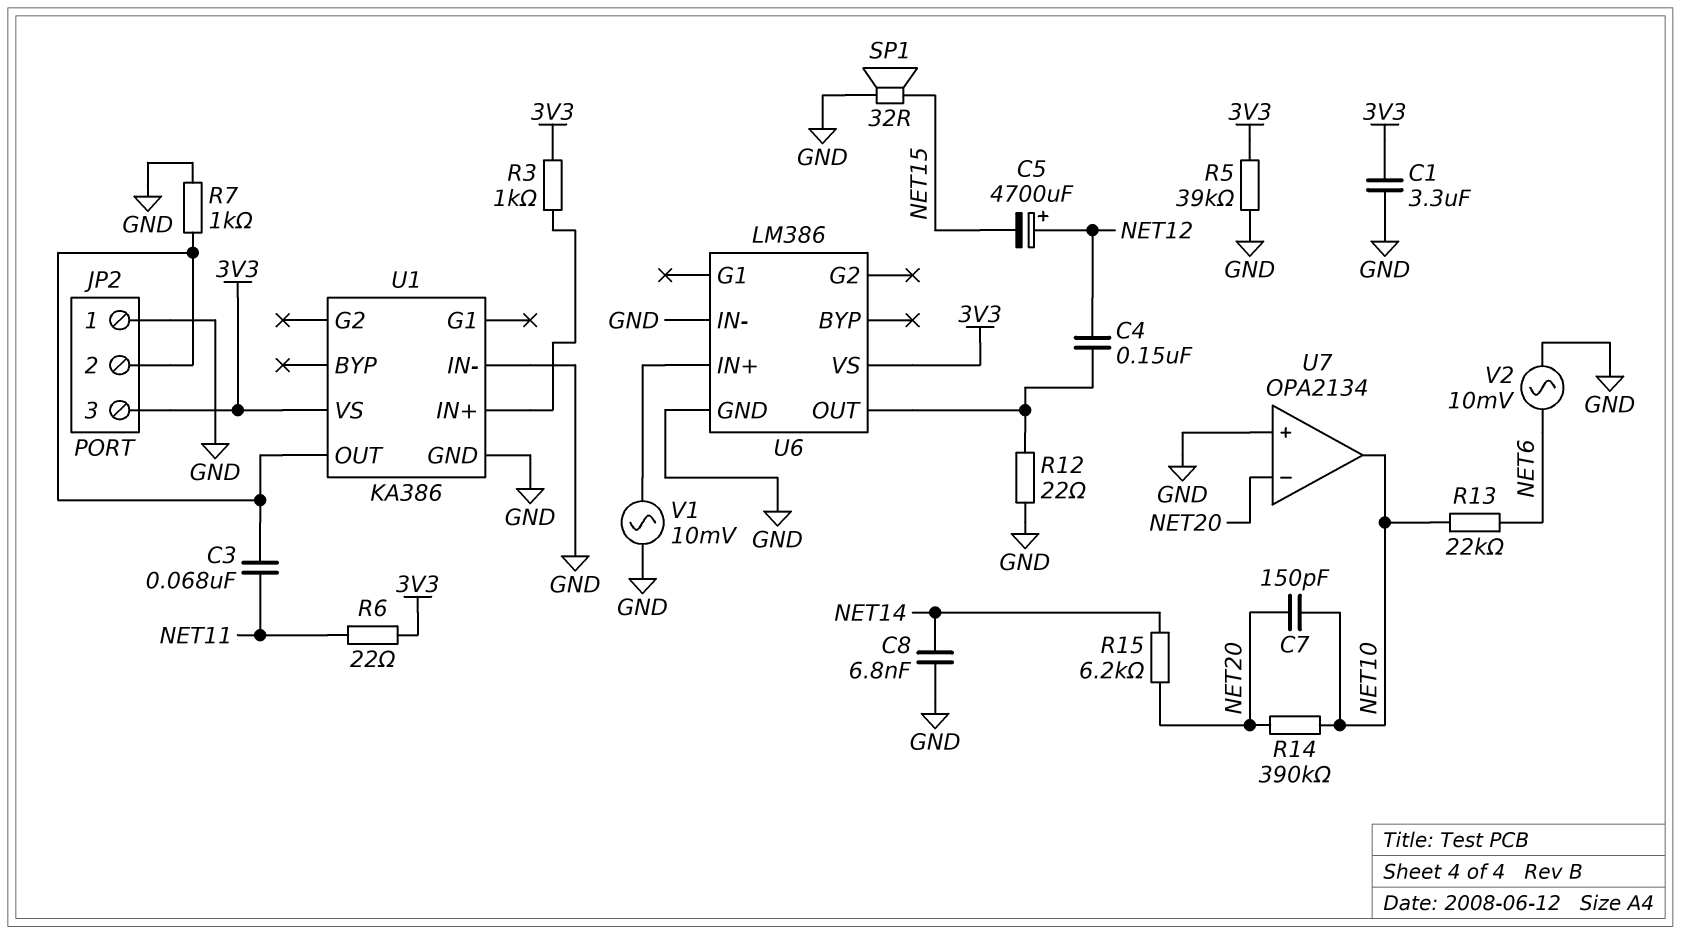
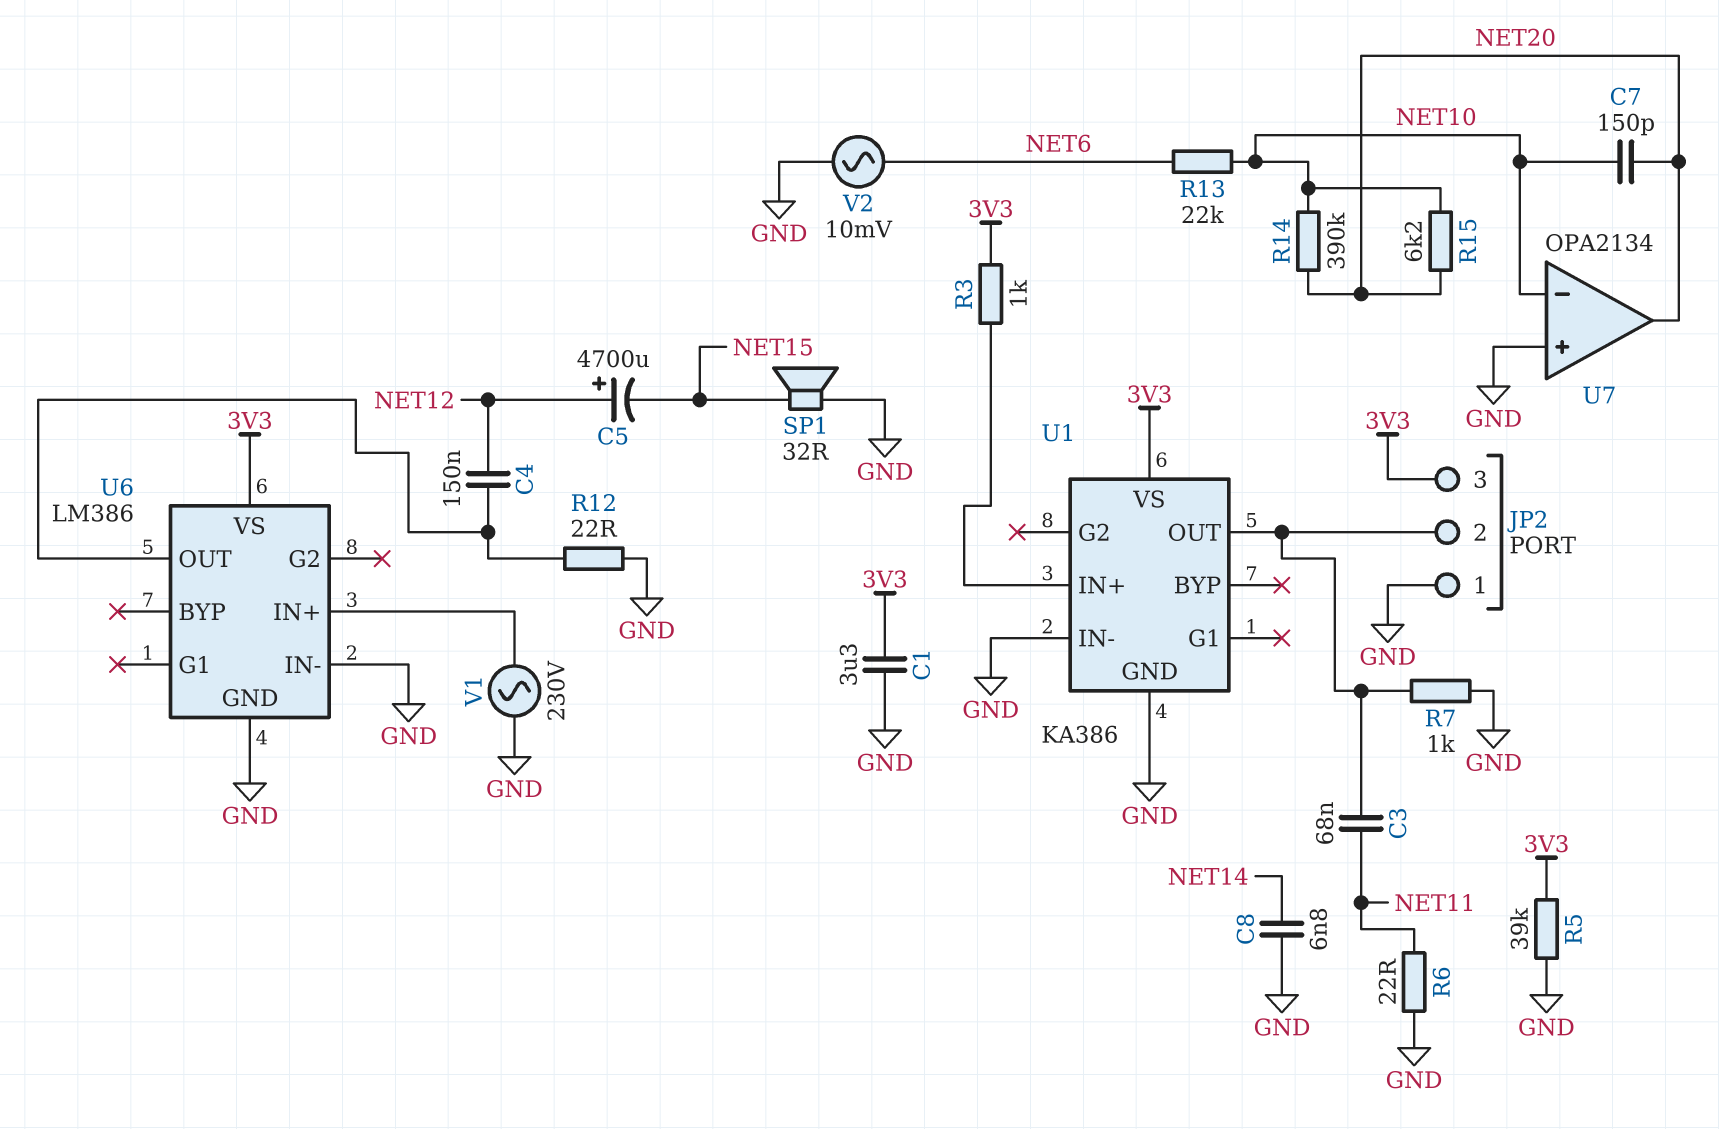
R6: 22 (3V3, NET11) -> 22 (GND, NET11)
R15: 6.2k (NET14, NET20) -> 6.2k (NET10, NET20)
U7 pin in-: NET20 -> NET10
U7 pin out: NET10 -> NET20
V1: AC 10mV (GND, U6/IN+) -> AC 230V (GND, U6/IN+)

